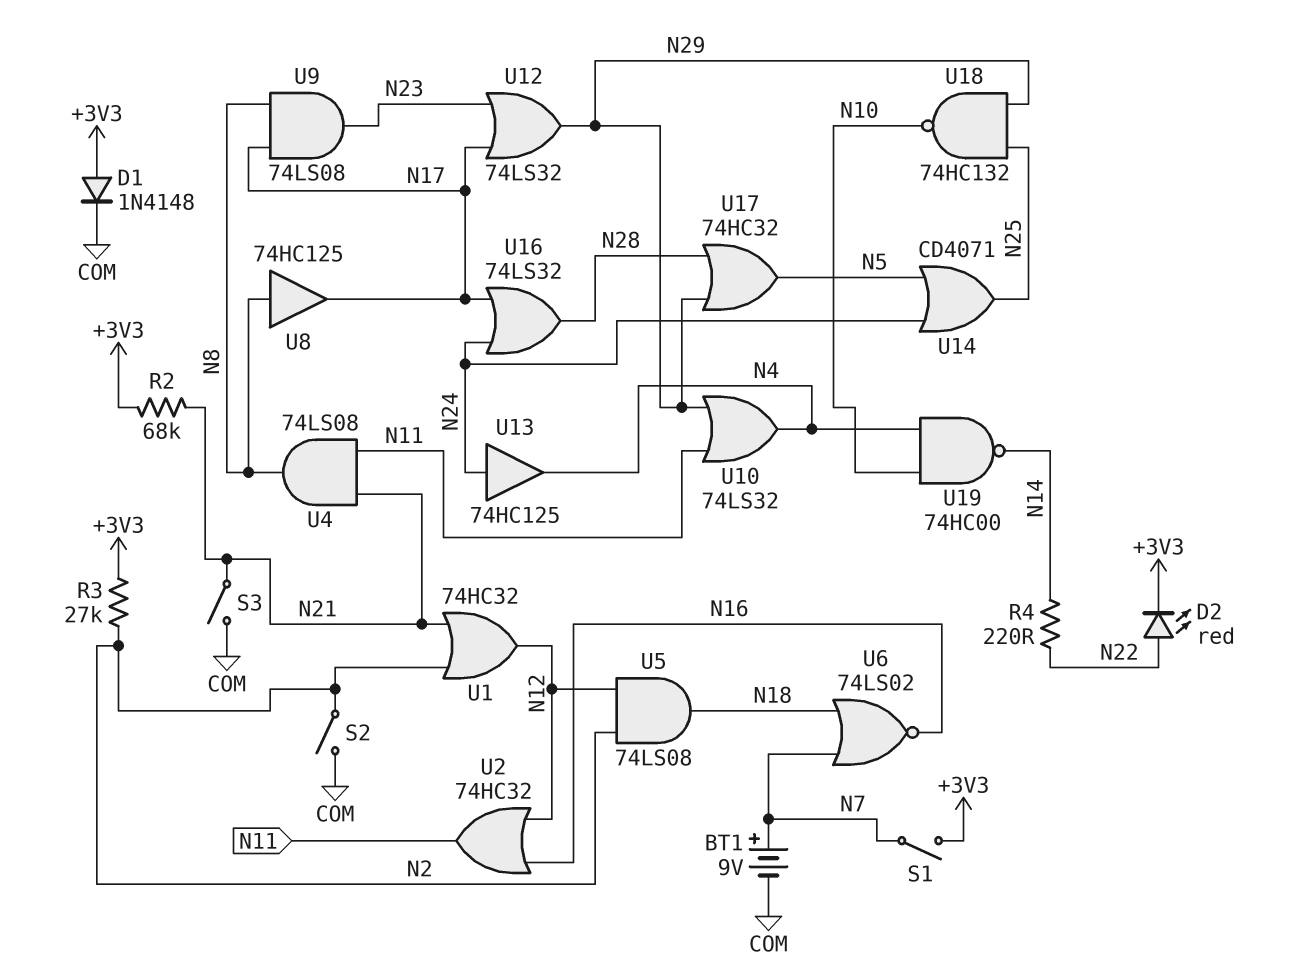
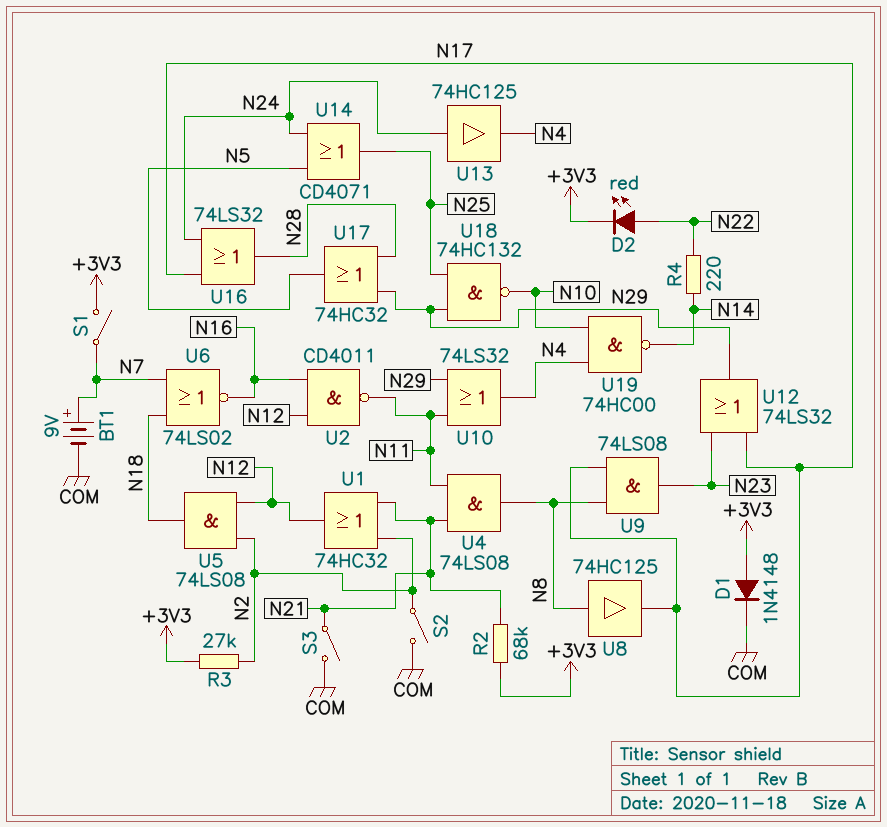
U2: OR 74HC32 (in N12, in N16, out N11) -> NAND CD4011 (in N12, in N16, out N11)

